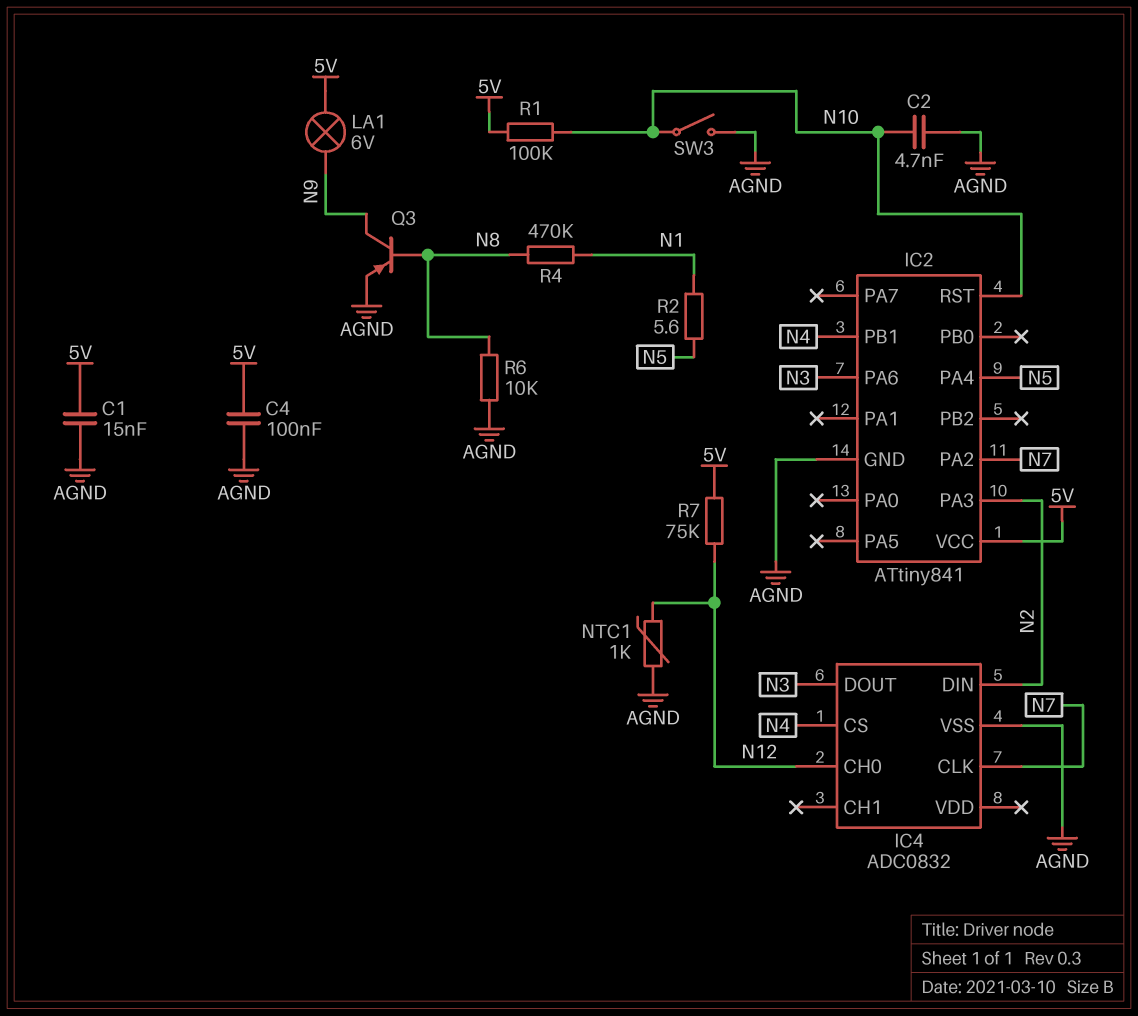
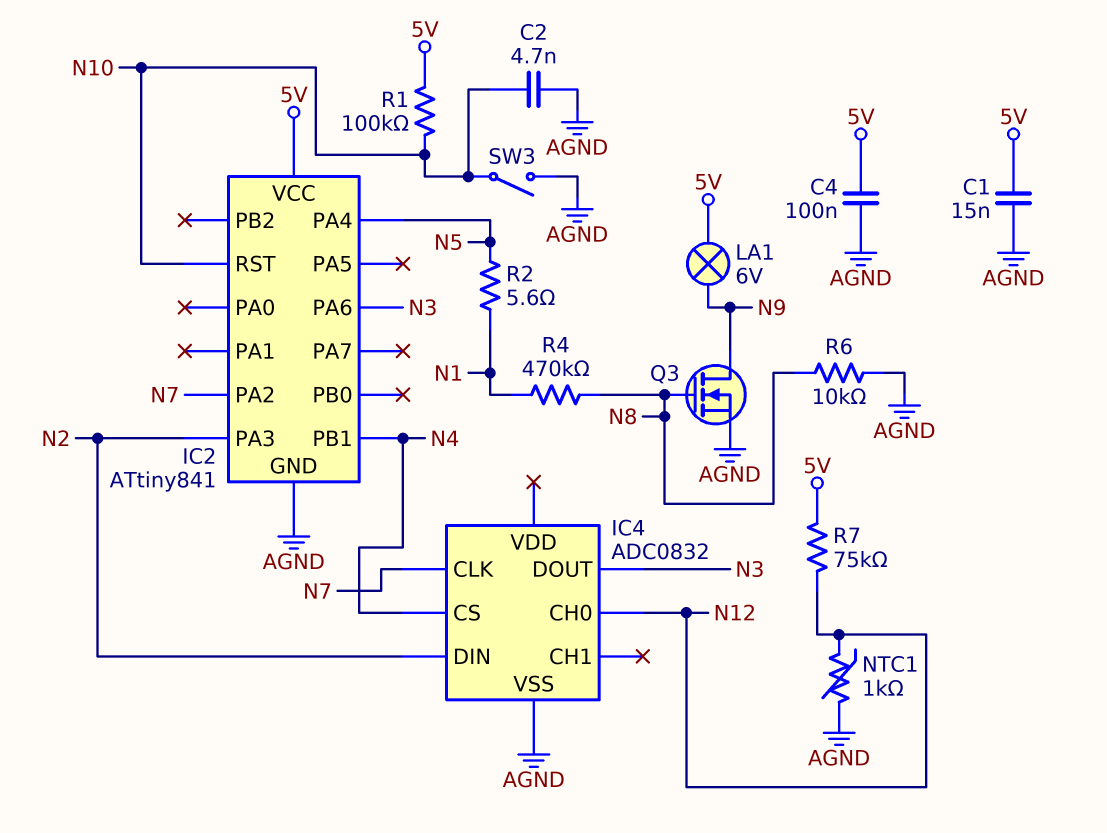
Q3: PNP (B N8, C N9, E AGND) -> NMOS (G N8, D N9, S AGND)

